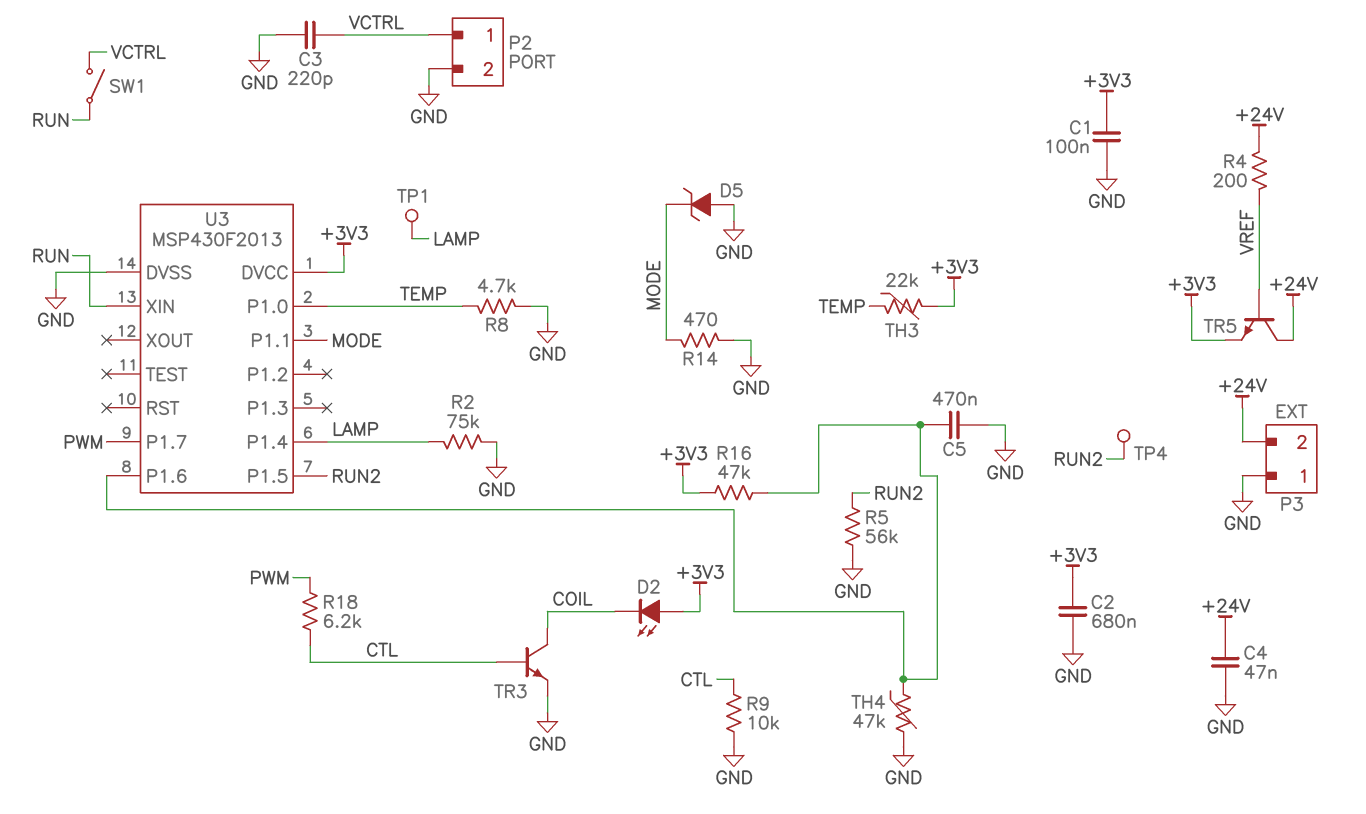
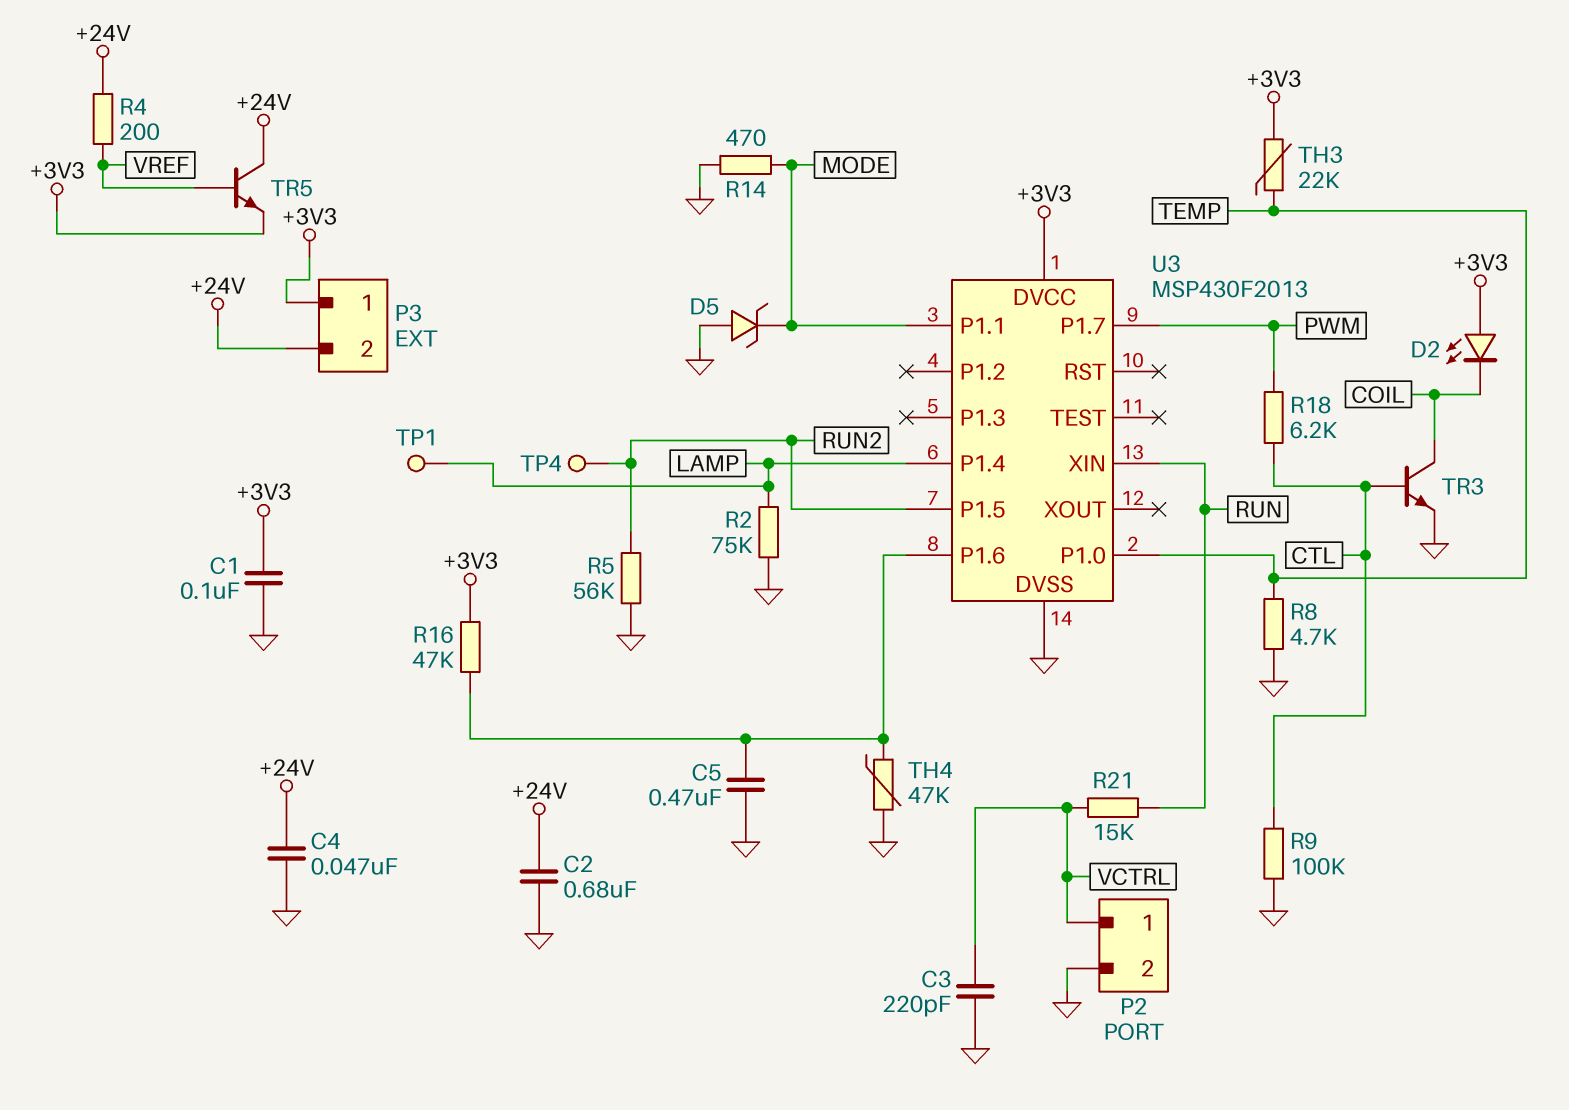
C2: 680nF (+3V3, GND) -> 680nF (+24V, GND)
P3 pin 1: GND -> +3V3
R9: 10k (CTL, GND) -> 100k (CTL, GND)
R21: none -> 15k (RUN, VCTRL)
SW1: switch (RUN, VCTRL) -> none

